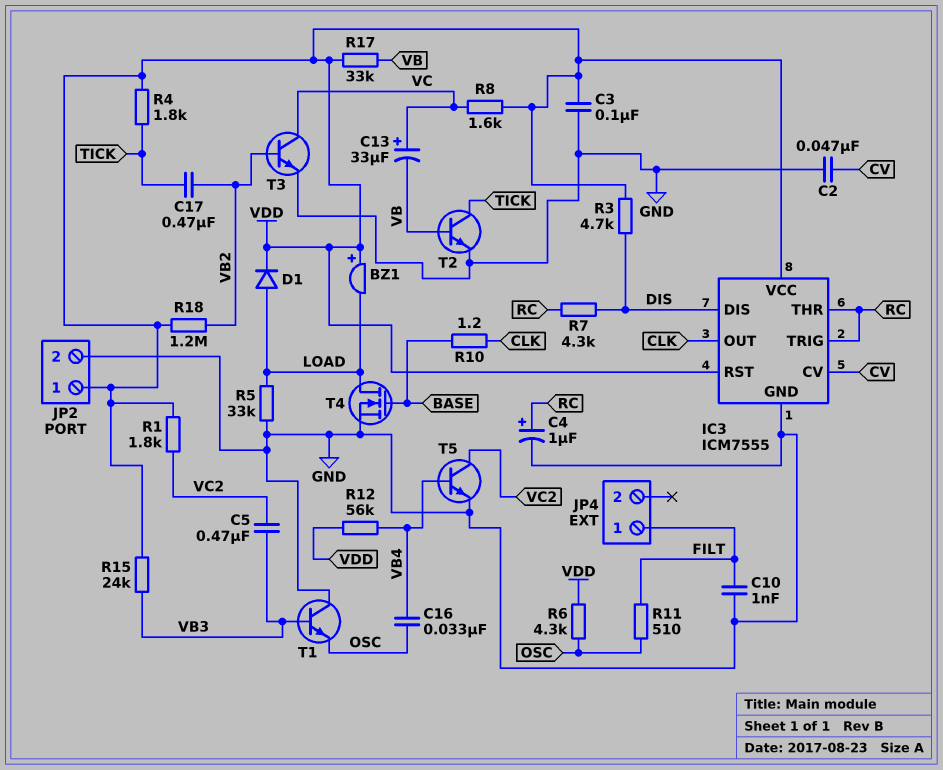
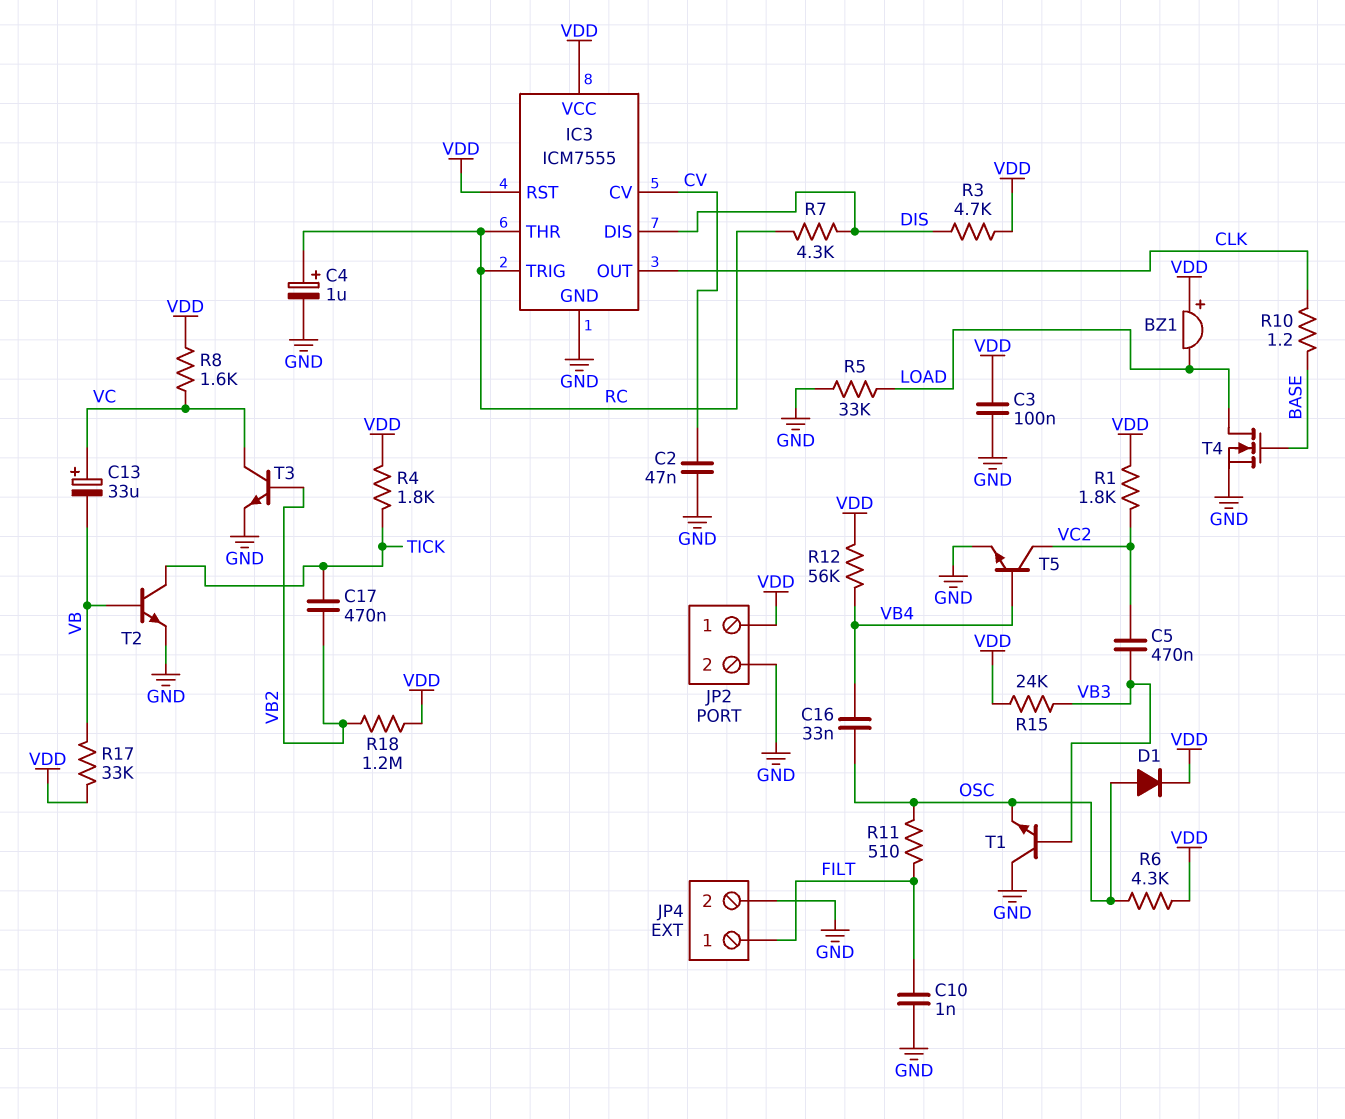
D1: diode (A LOAD, K VDD) -> diode (A OSC, K VDD)
JP4 pin 2: none -> GND

